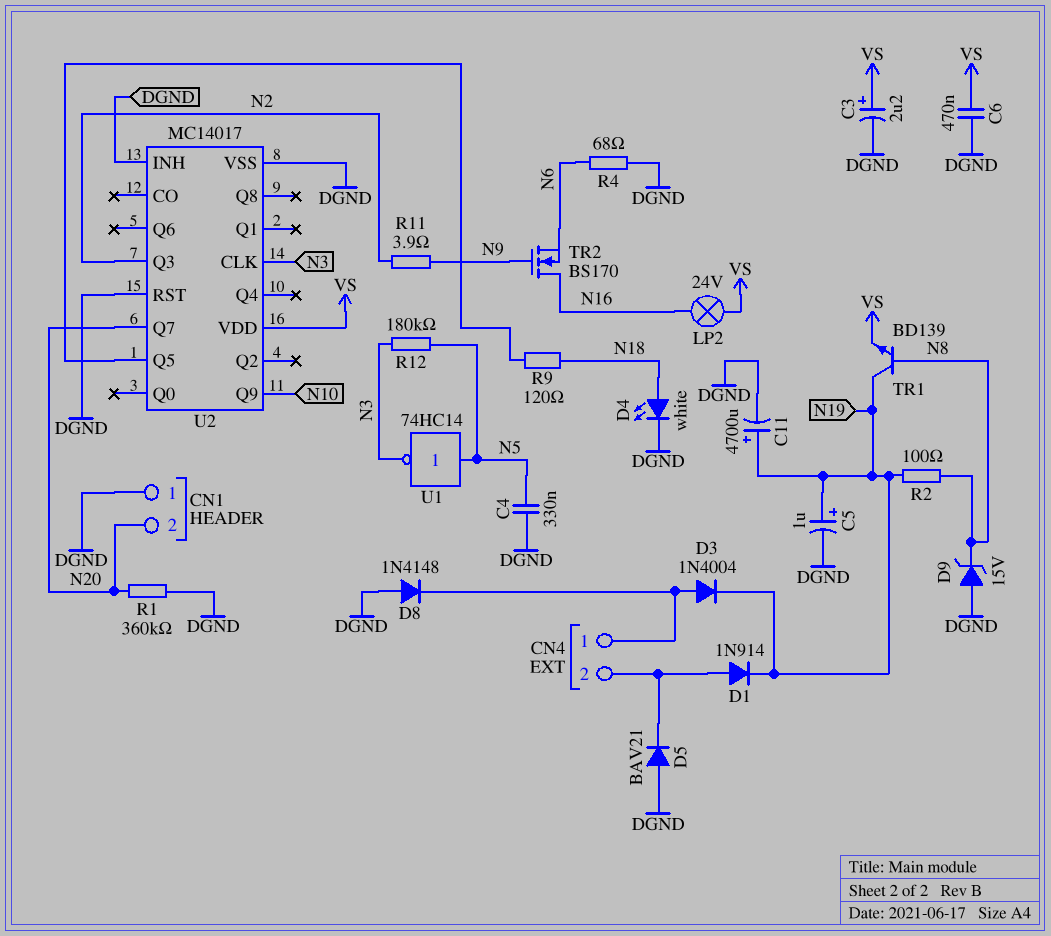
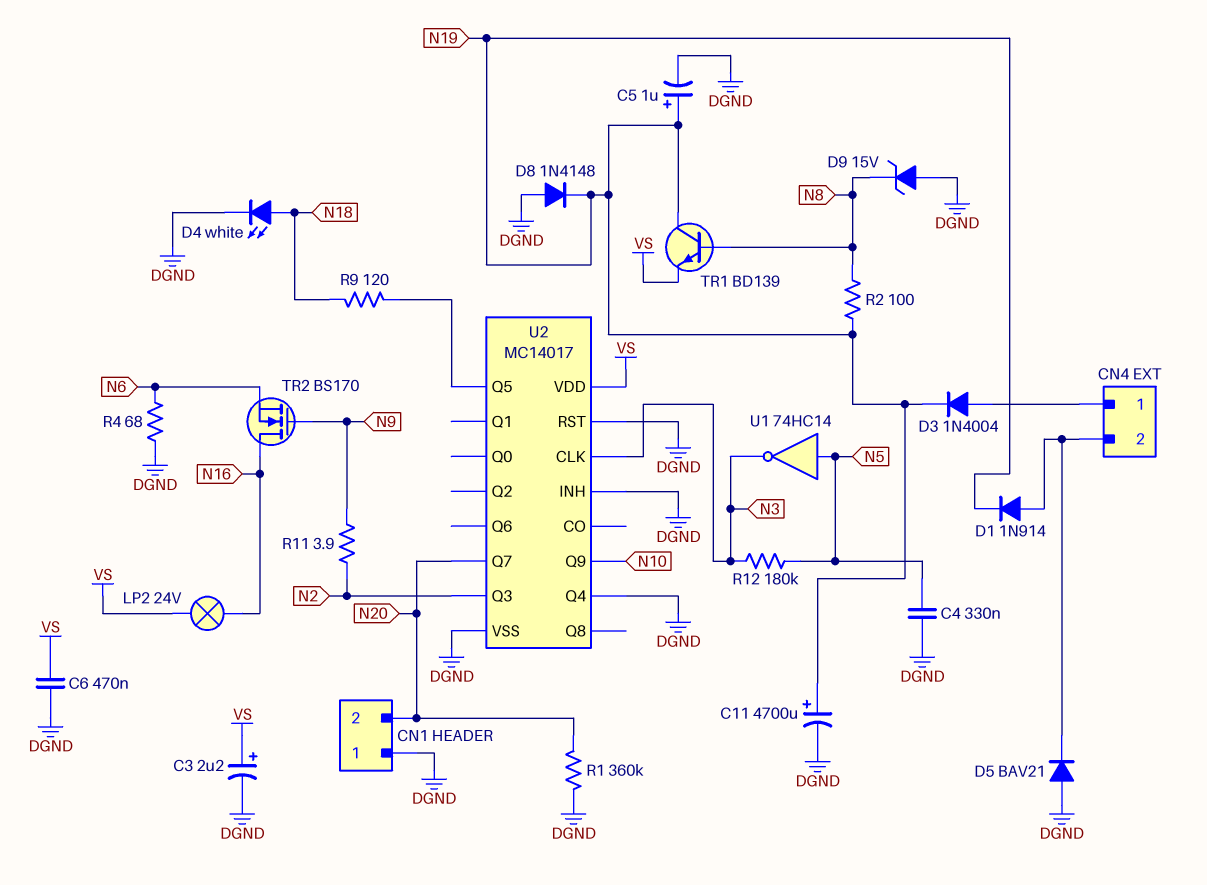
D8: diode 1N4148 (A DGND, K CN4/1) -> diode 1N4148 (A DGND, K N19)
U2 pin Q4: none -> DGND

